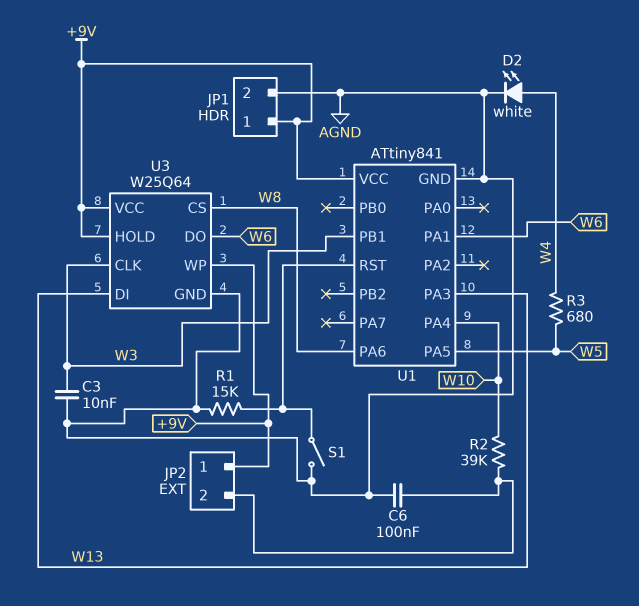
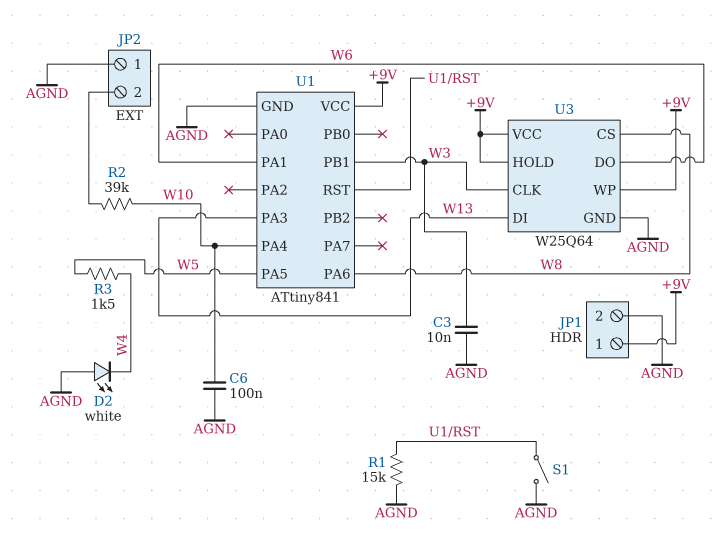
C6: 100nF (AGND, JP2/2) -> 100nF (AGND, W10)
D2: LED white (A W4, K AGND) -> LED white (A AGND, K W4)
JP2 pin 1: +9V -> AGND
R3: 680 (W4, W5) -> 1.5k (W4, W5)

